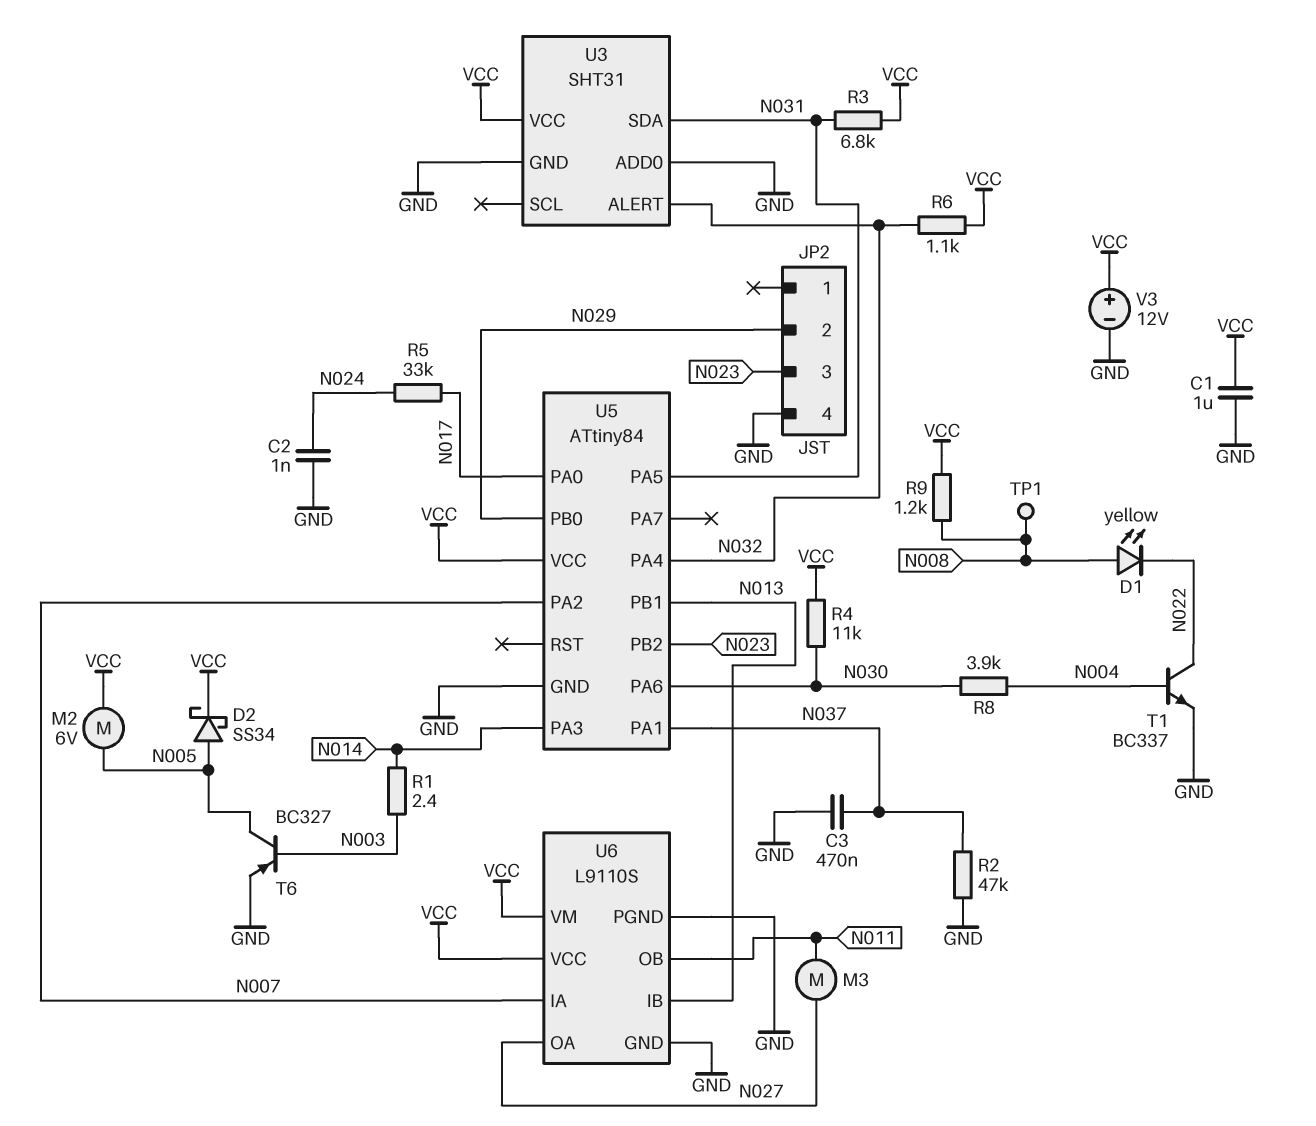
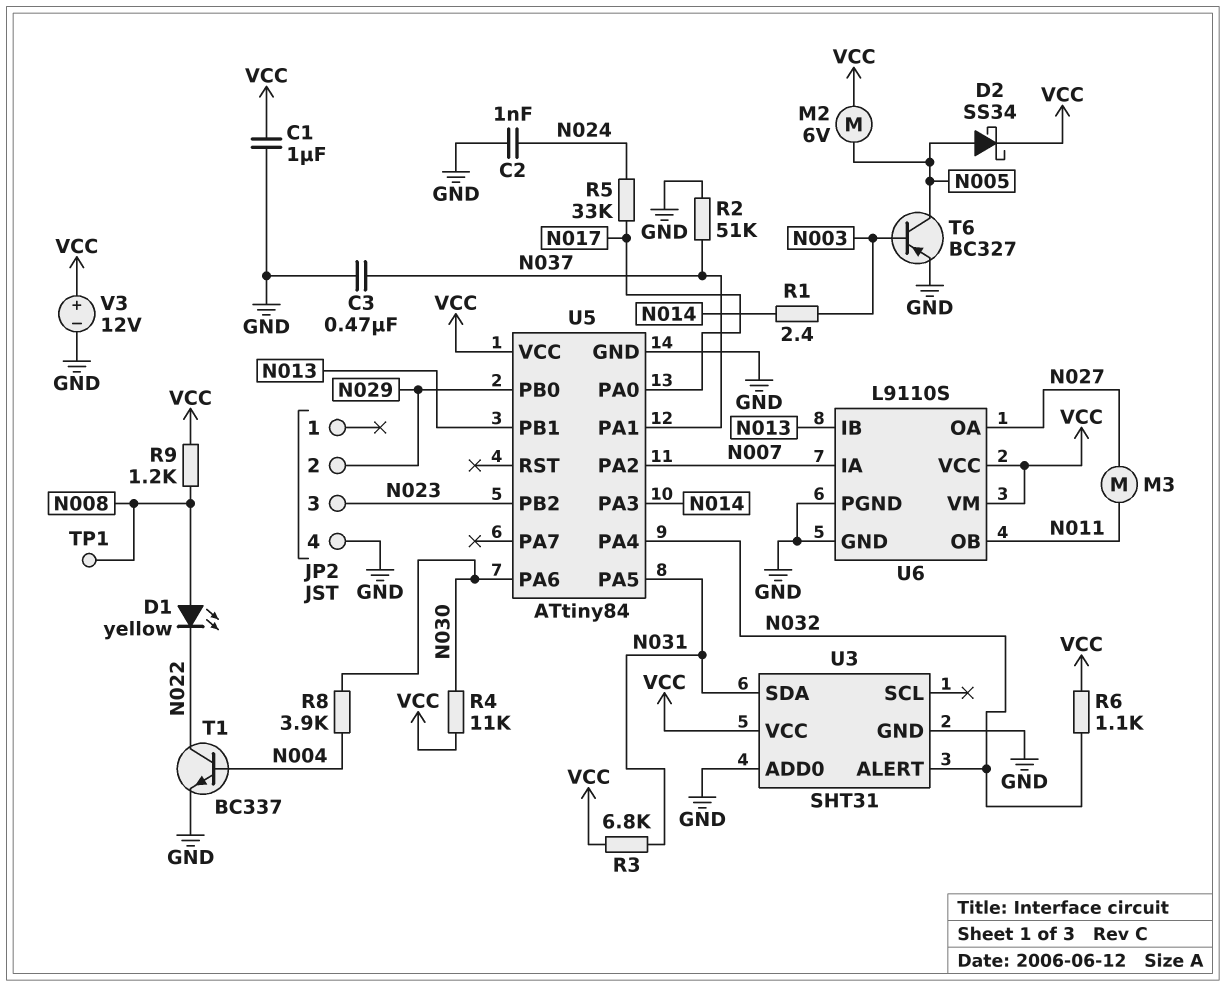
R2: 47k (GND, N037) -> 51k (GND, N037)

